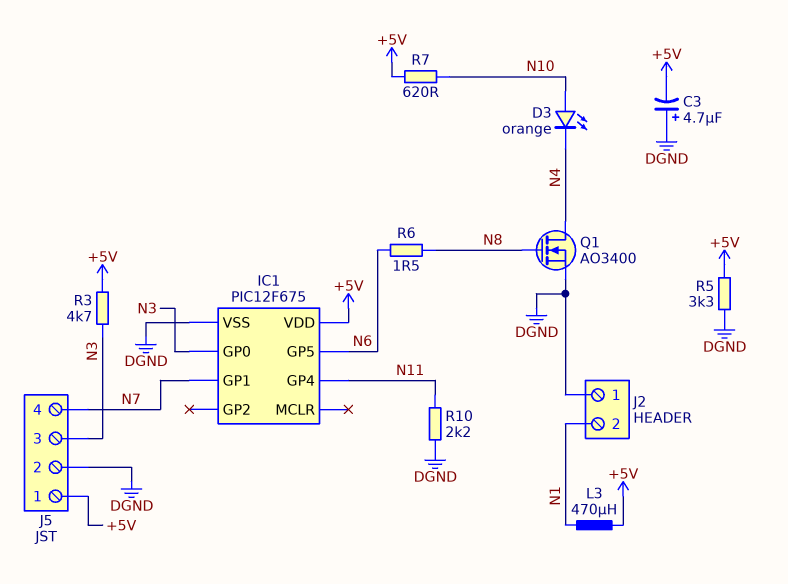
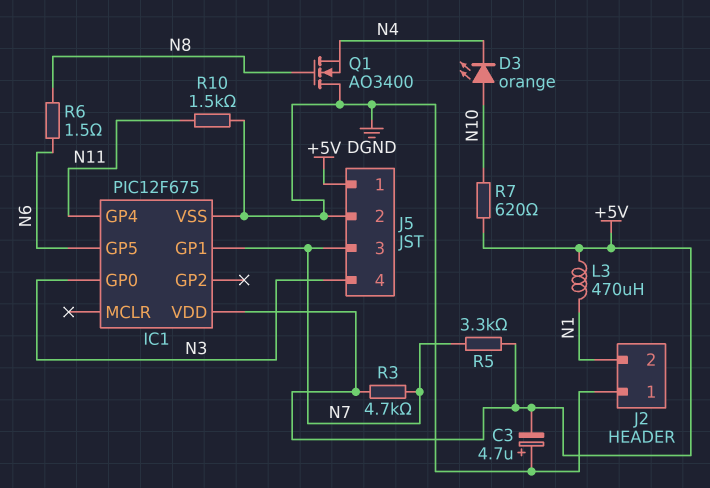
J5 pin 3: N3 -> N7
J5 pin 4: N7 -> N3
Q1: NMOS AO3400 (G N8, D N4, S DGND) -> NMOS AO3400 (G N8, D DGND, S N4)
R3: 4.7k (+5V, N3) -> 4.7k (+5V, N7)
R5: 3.3k (+5V, DGND) -> 3.3k (+5V, N7)
R10: 2.2k (DGND, N11) -> 1.5k (DGND, N11)

